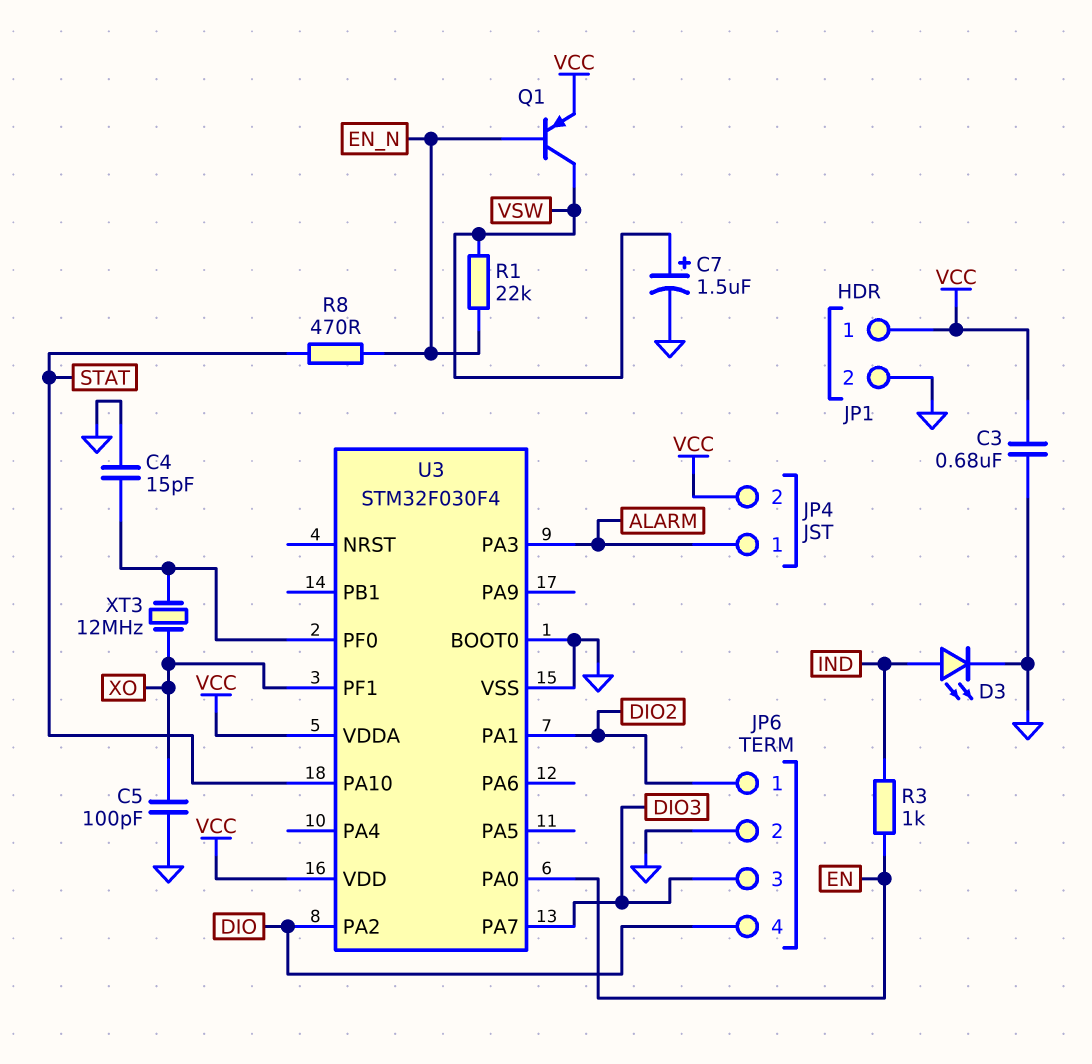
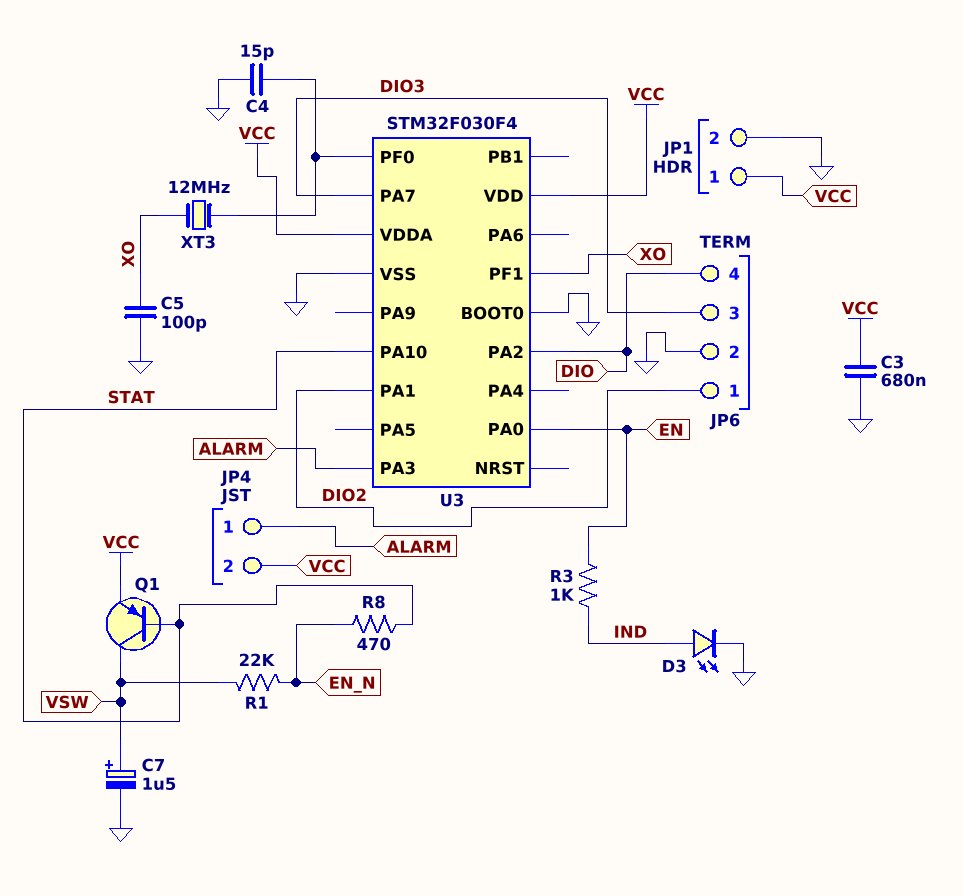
Q1: PNP (B EN_N, C VSW, E VCC) -> PNP (B STAT, C VSW, E VCC)

